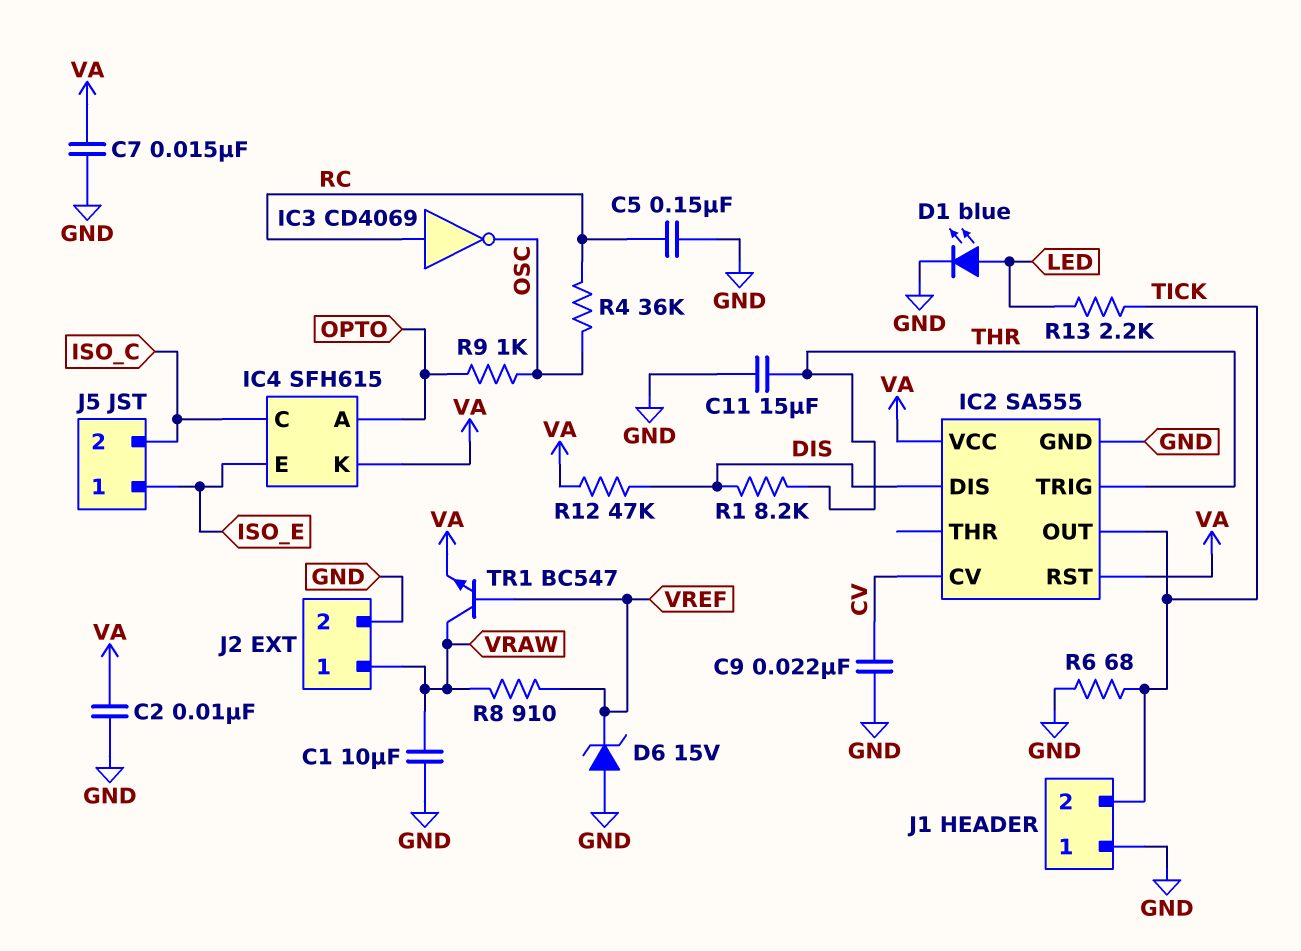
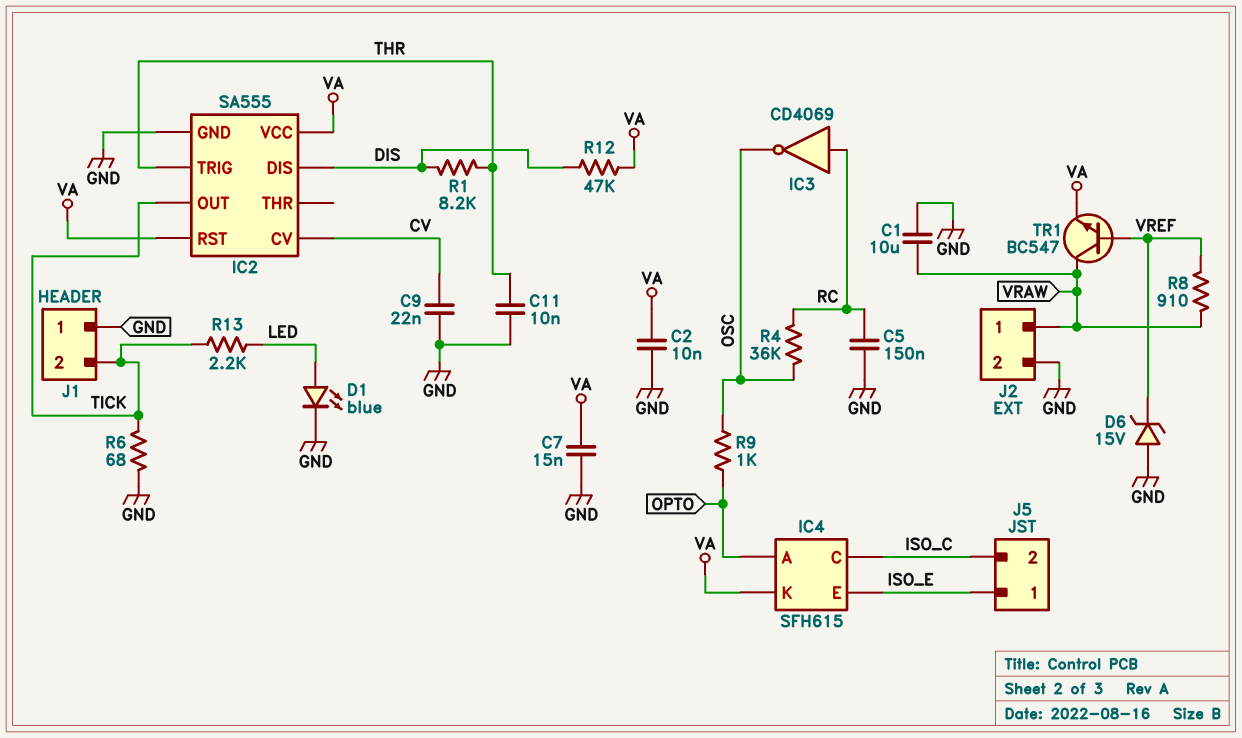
C11: 15uF (GND, THR) -> 10nF (GND, THR)

